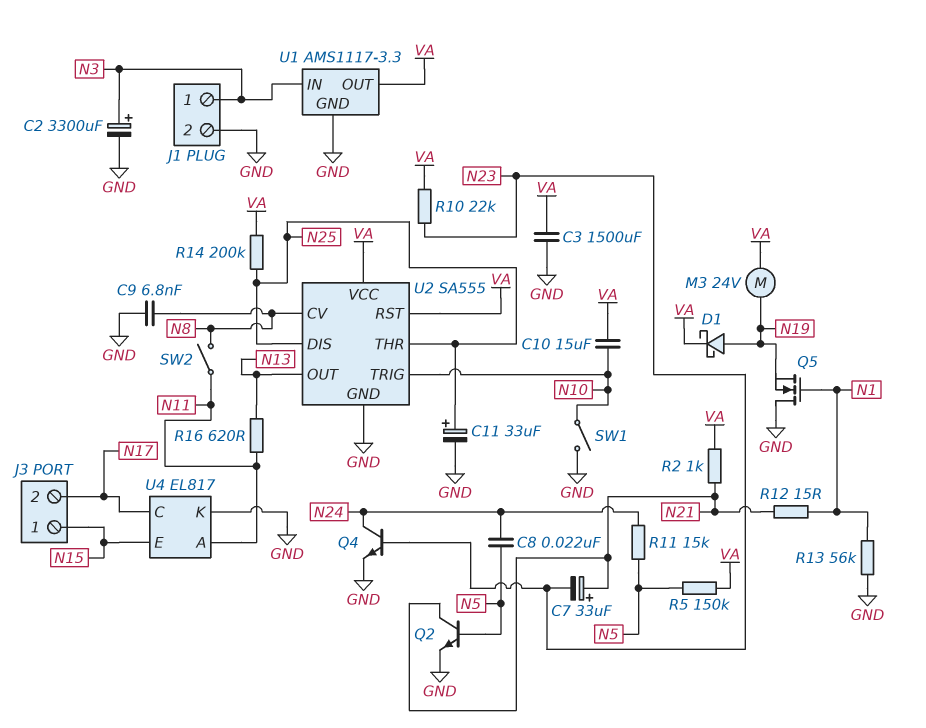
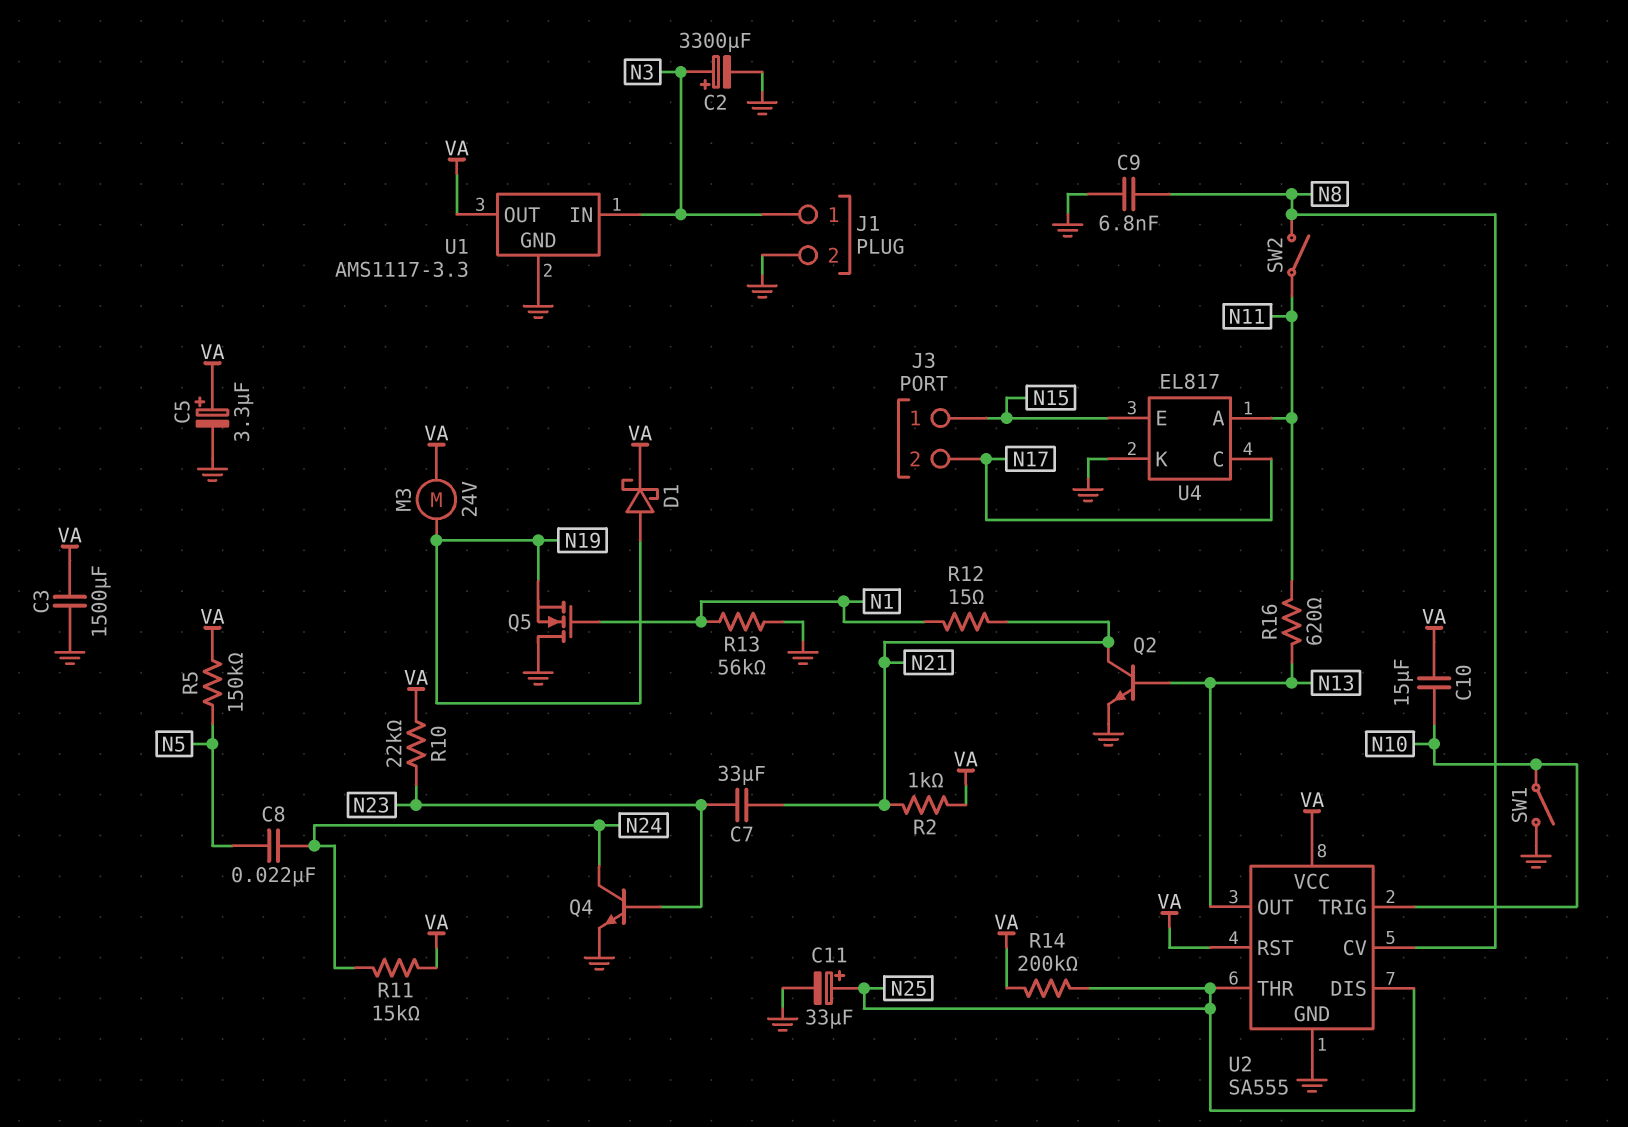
C5: none -> 3.3uF (plus VA, minus GND)
C7: 33uF (plus N21, minus N23) -> 33uF (N21, N23)
Q2: NPN (B N5, C N21, E GND) -> NPN (B N13, C N21, E GND)
R11: 15k (N5, N24) -> 15k (N24, VA)

